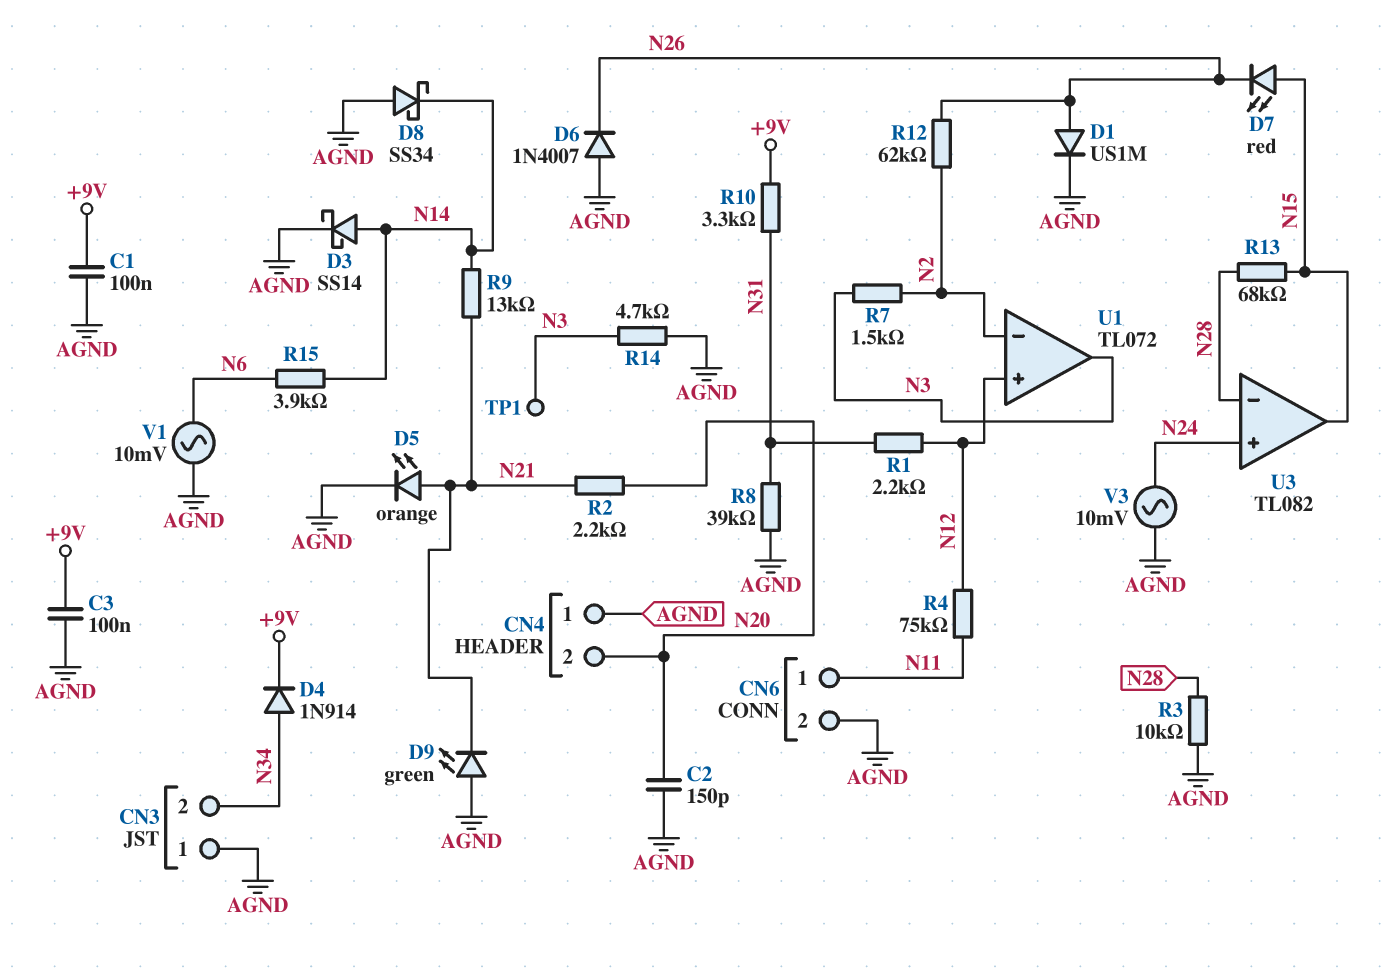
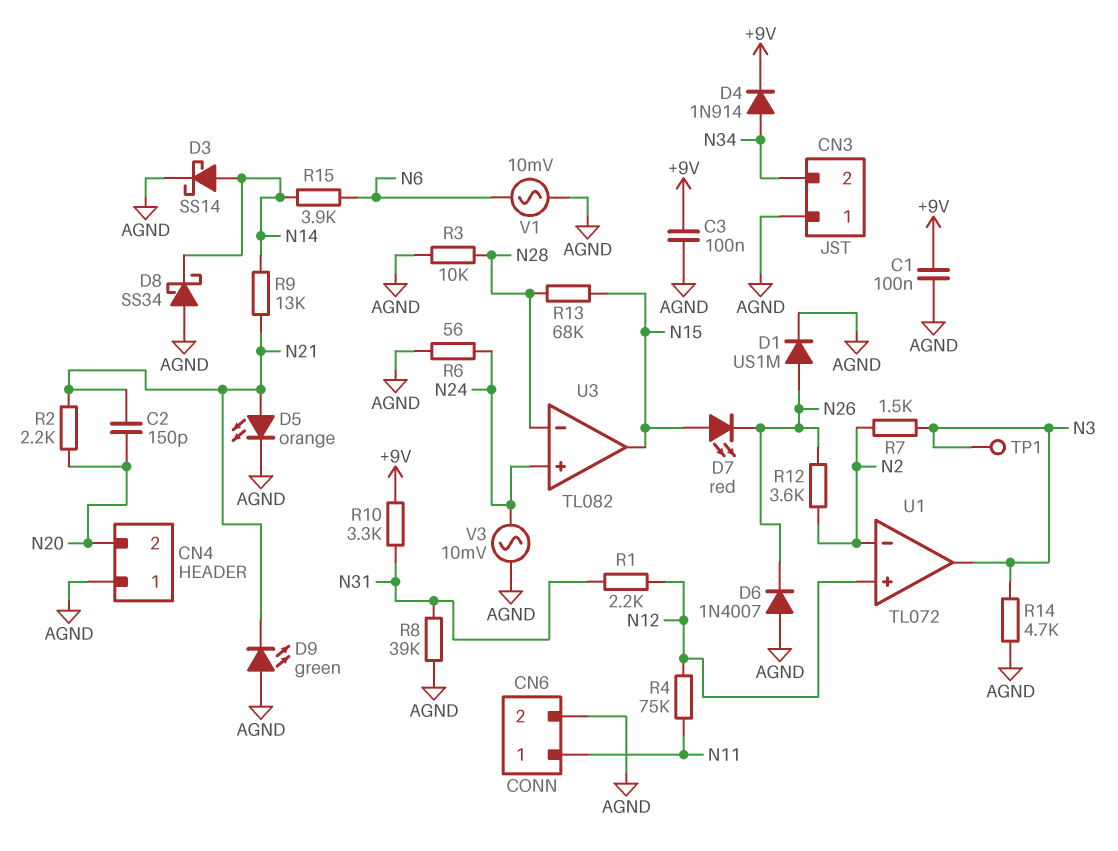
C2: 150pF (AGND, N20) -> 150pF (N20, N21)
R6: none -> 56 (AGND, N24)
R12: 62k (N2, N26) -> 3.6k (N2, N26)

